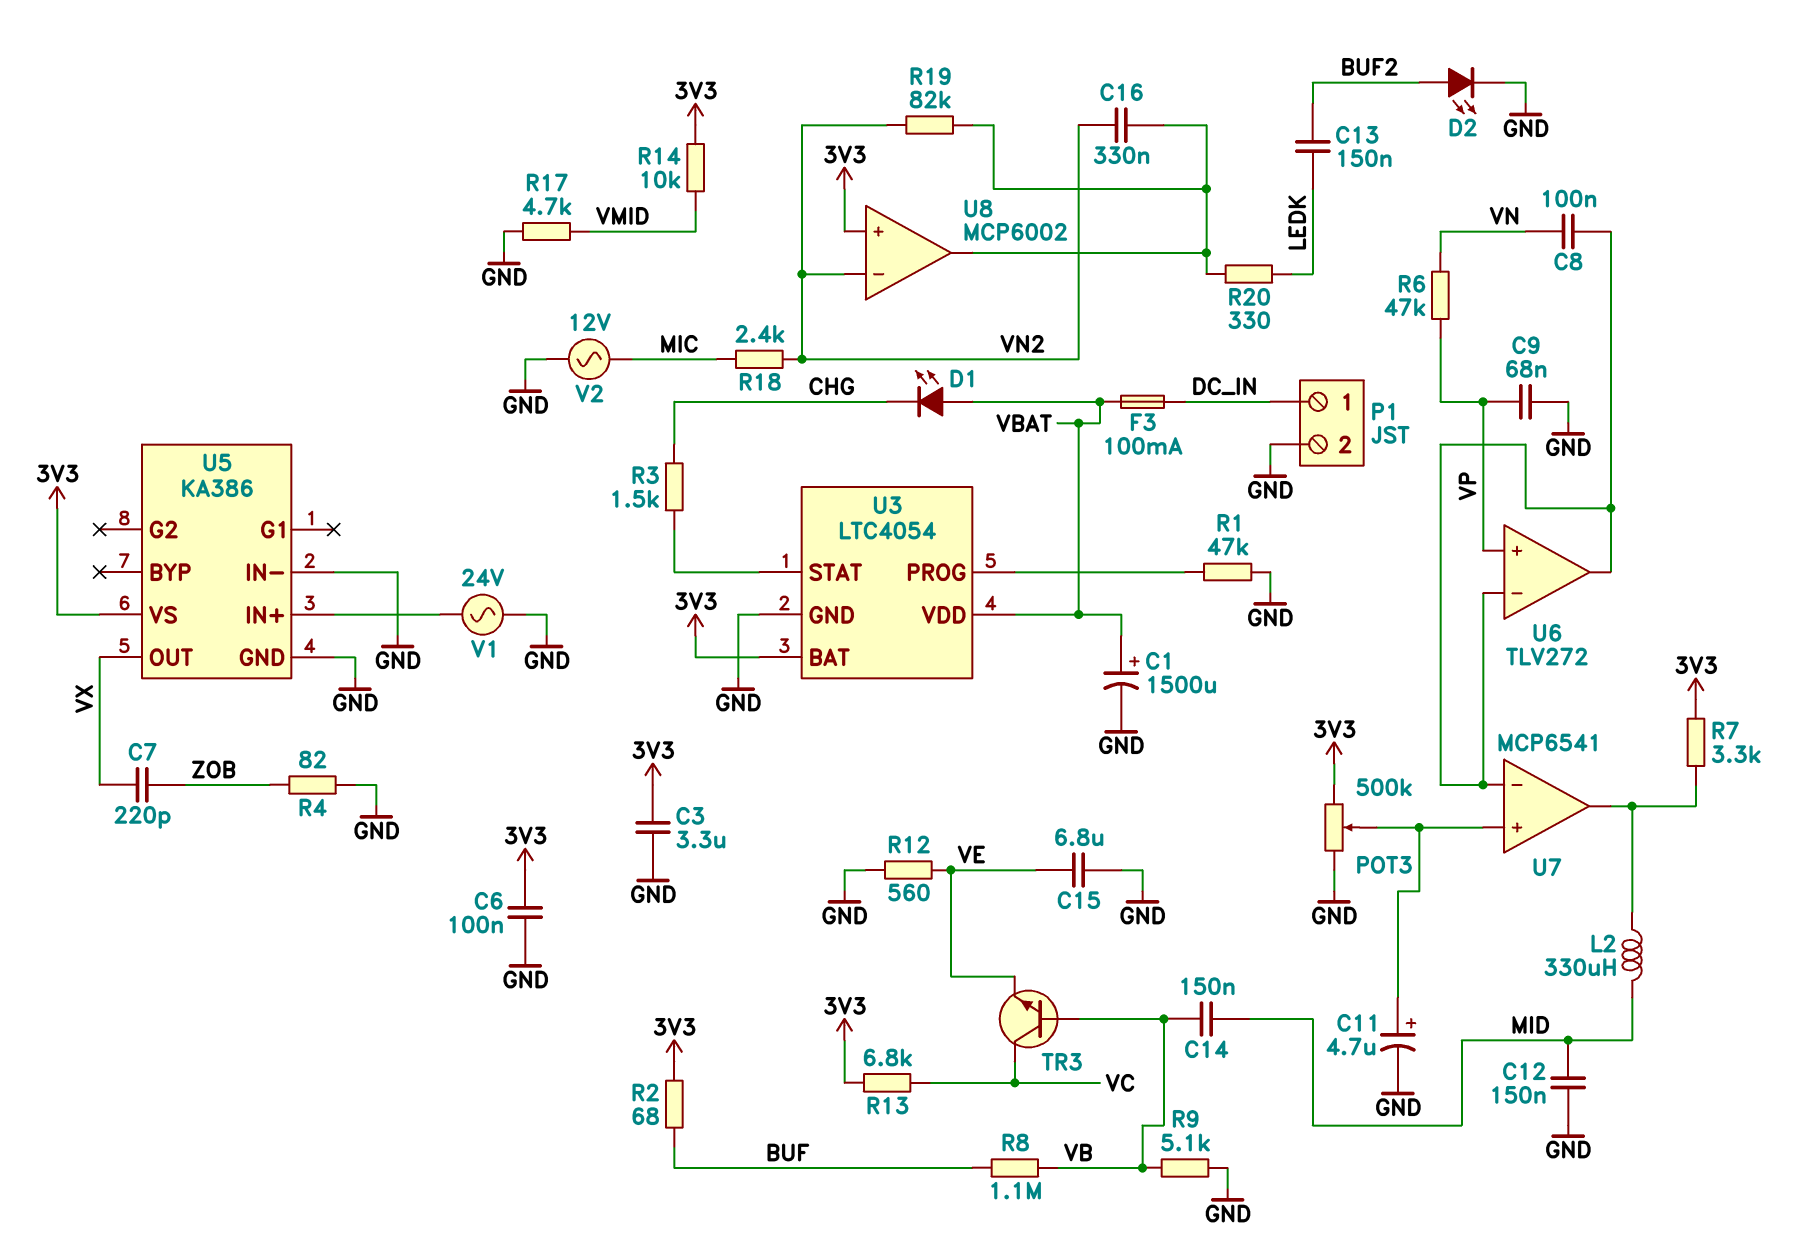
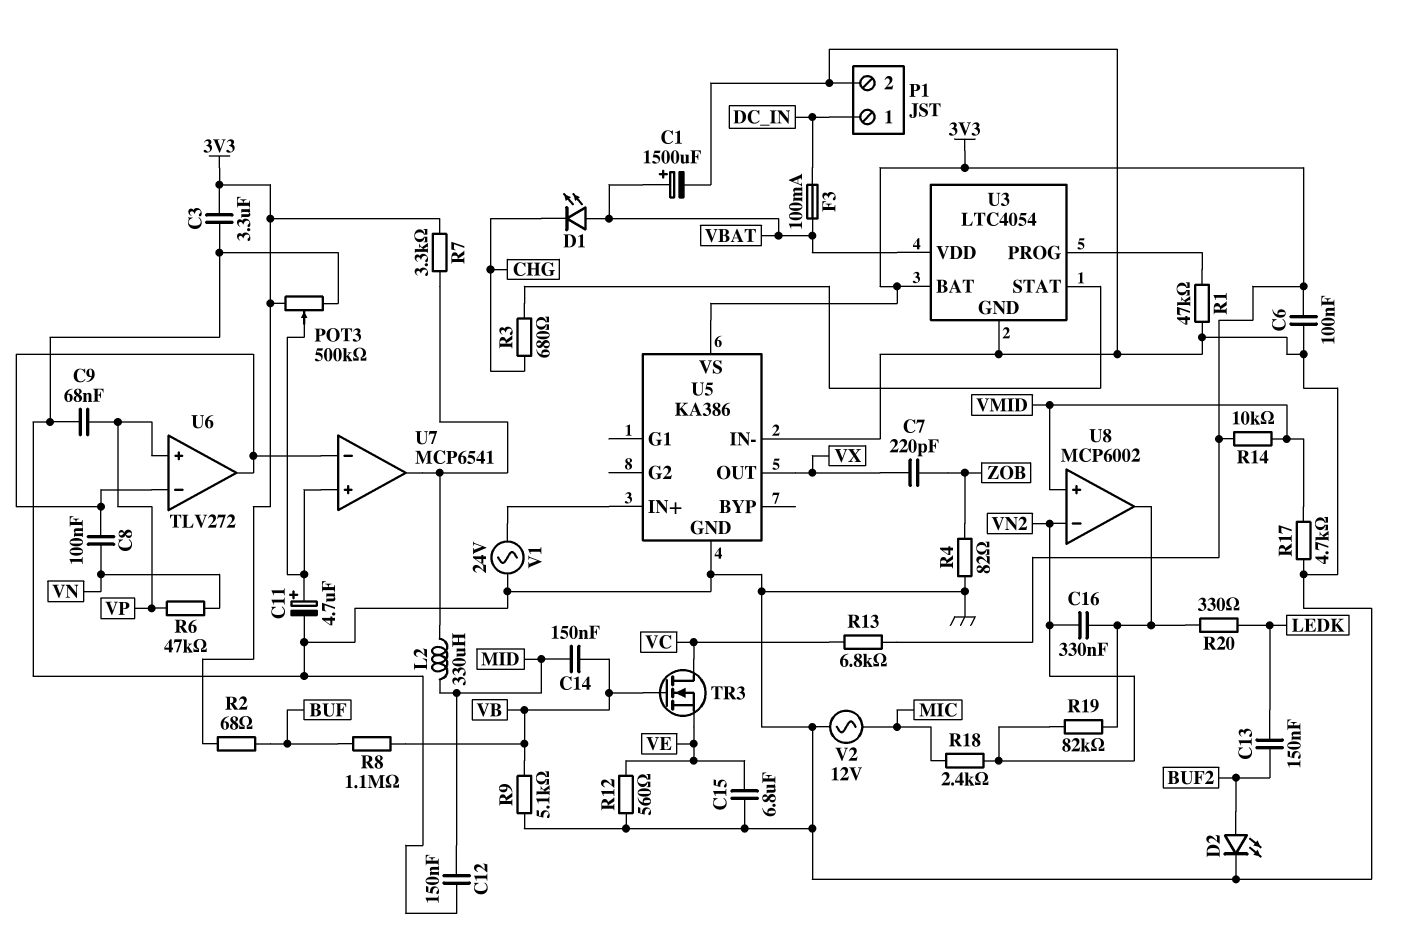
R3: 1.5k (CHG, U3/STAT) -> 680 (CHG, U3/STAT)
TR3: NPN (B VB, C VC, E VE) -> NMOS (G VB, D VC, S VE)
U8 pin in+: 3V3 -> VMID

